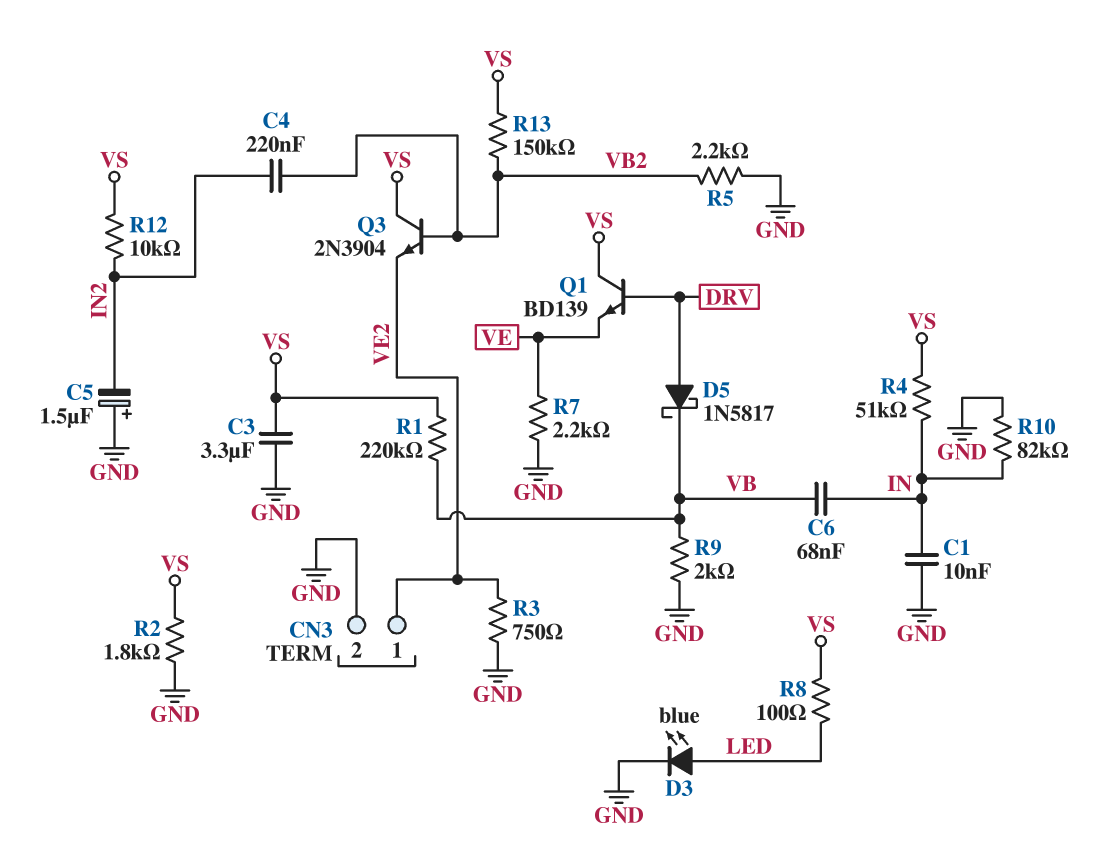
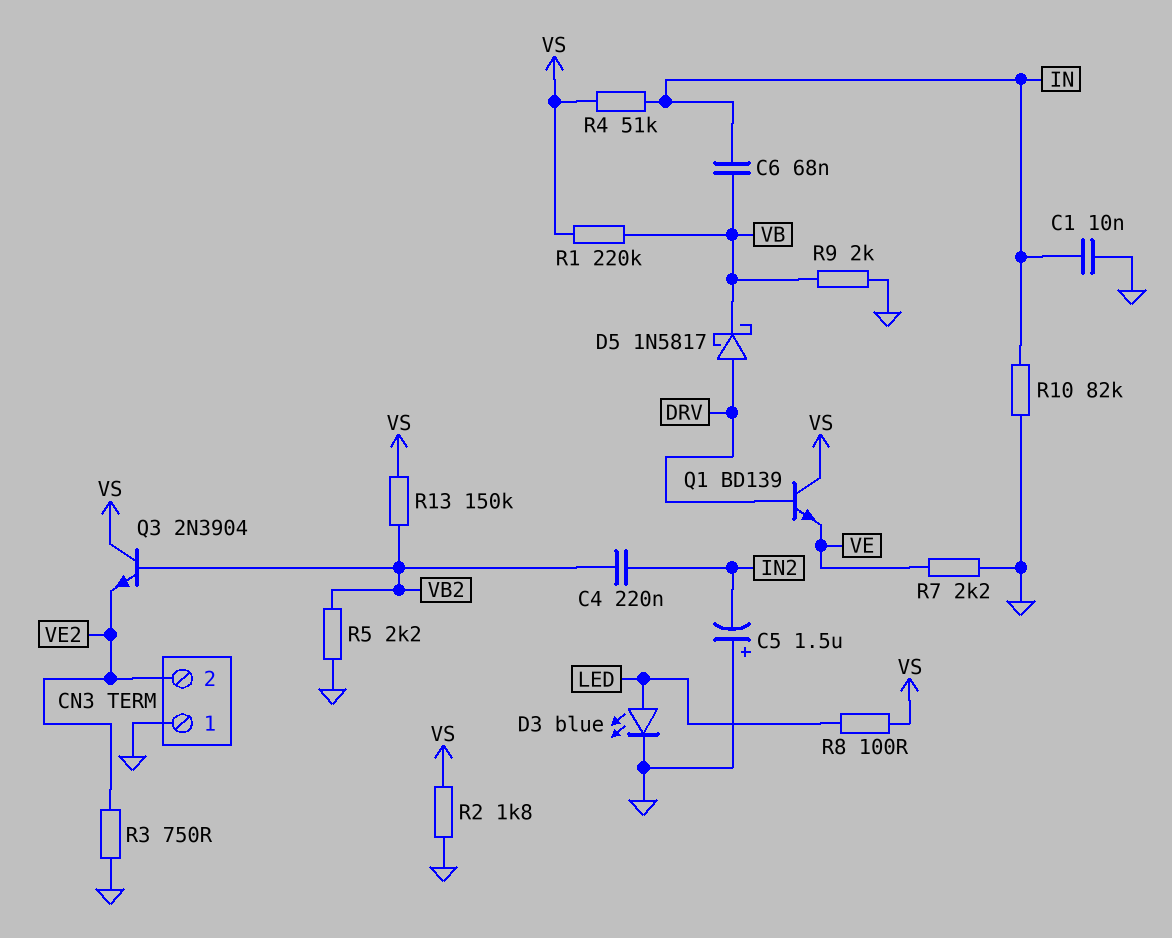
C3: 3.3uF (GND, VS) -> none
CN3 pin 1: VE2 -> GND
CN3 pin 2: GND -> VE2
R12: 10k (IN2, VS) -> none

